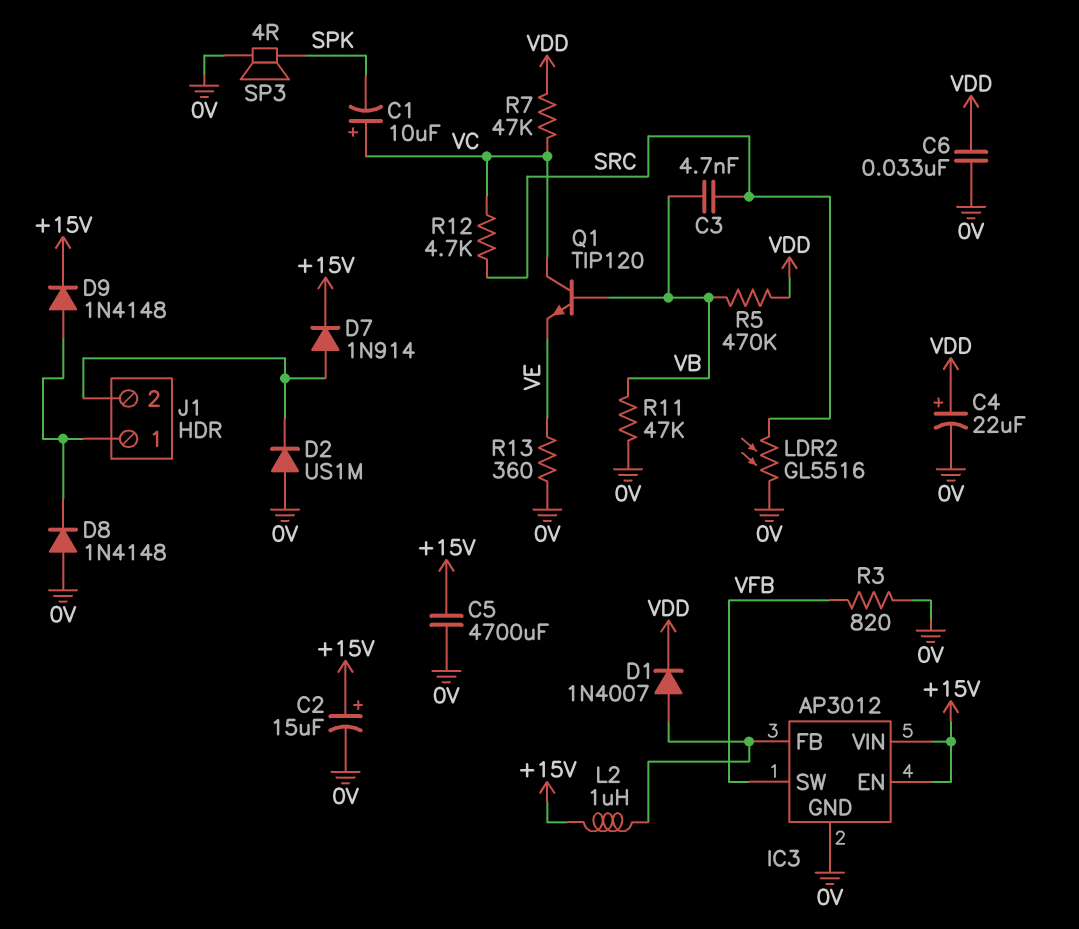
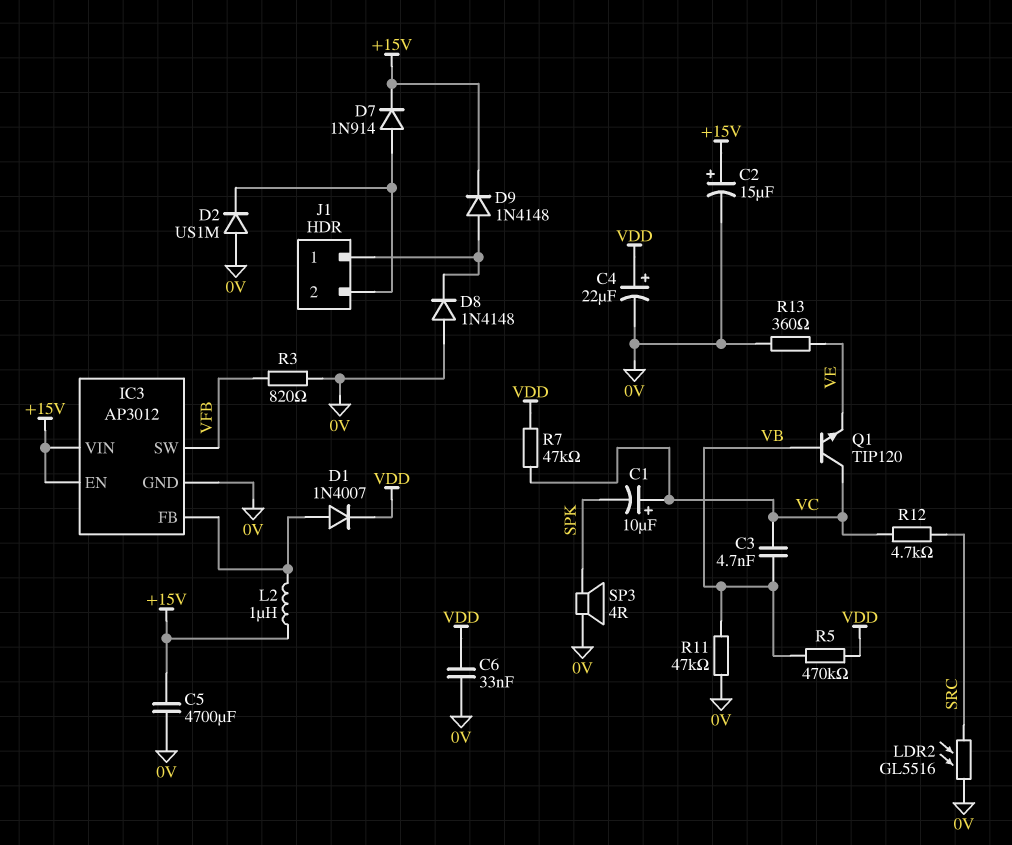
C3: 4.7nF (SRC, VB) -> 4.7nF (VB, VC)

